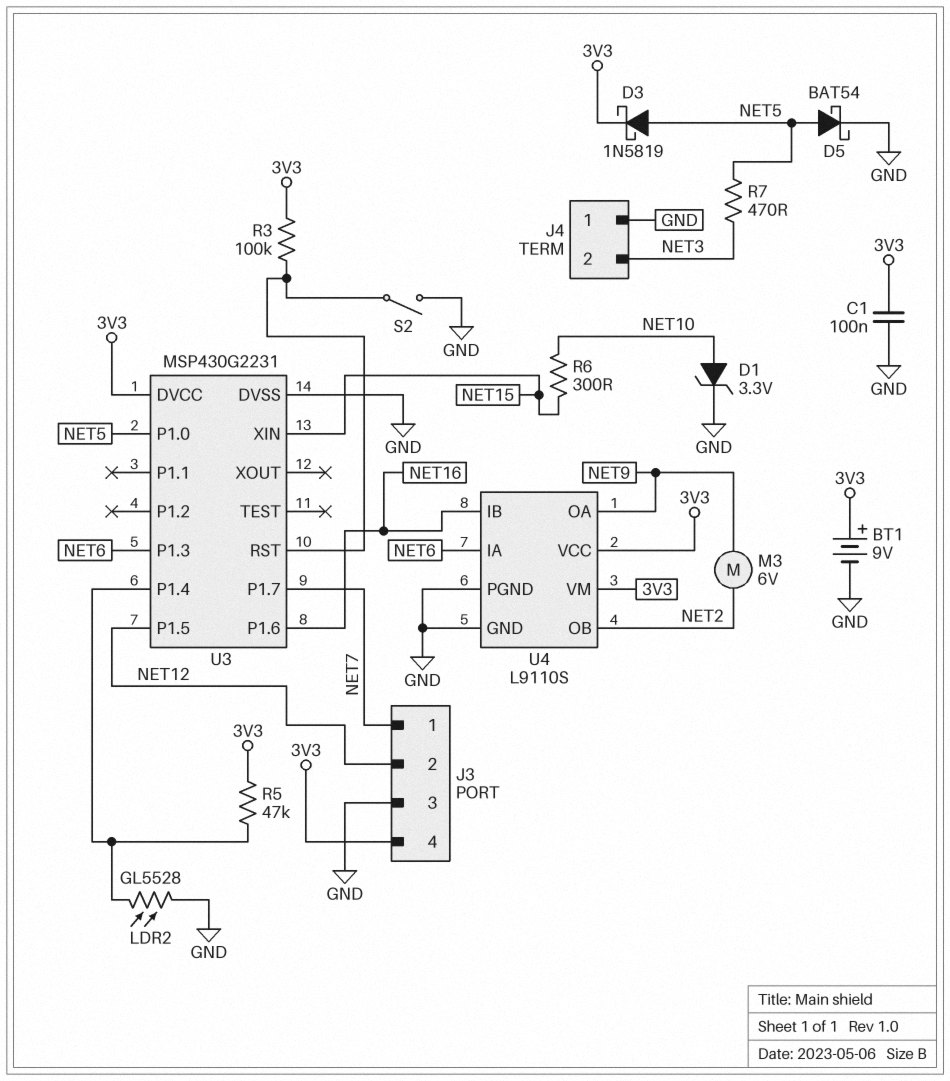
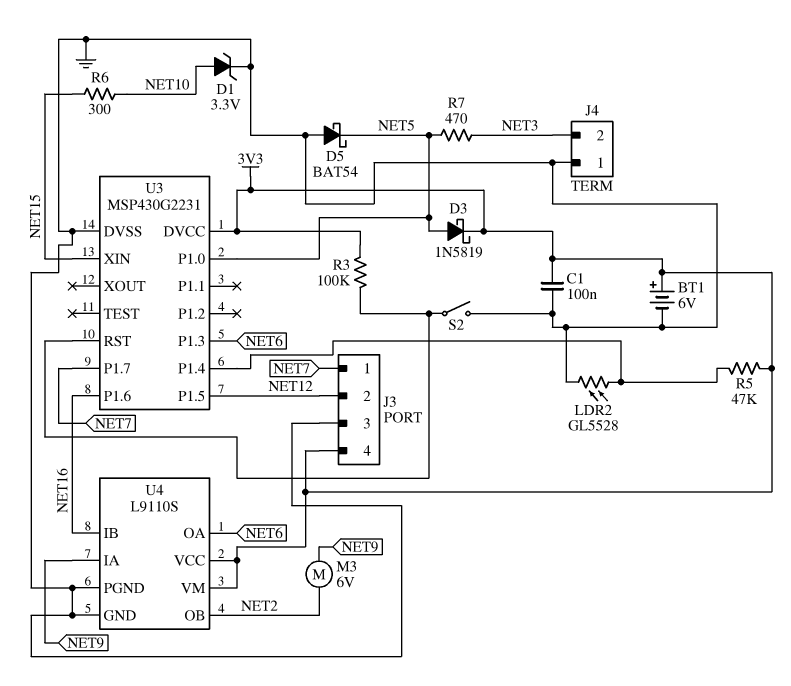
BT1: 9V (plus 3V3, minus GND) -> 6V (plus 3V3, minus GND)
D5: schottky BAT54 (A NET5, K GND) -> schottky BAT54 (A GND, K NET5)
U4 pin IA: NET6 -> NET9
U4 pin OA: NET9 -> NET6

